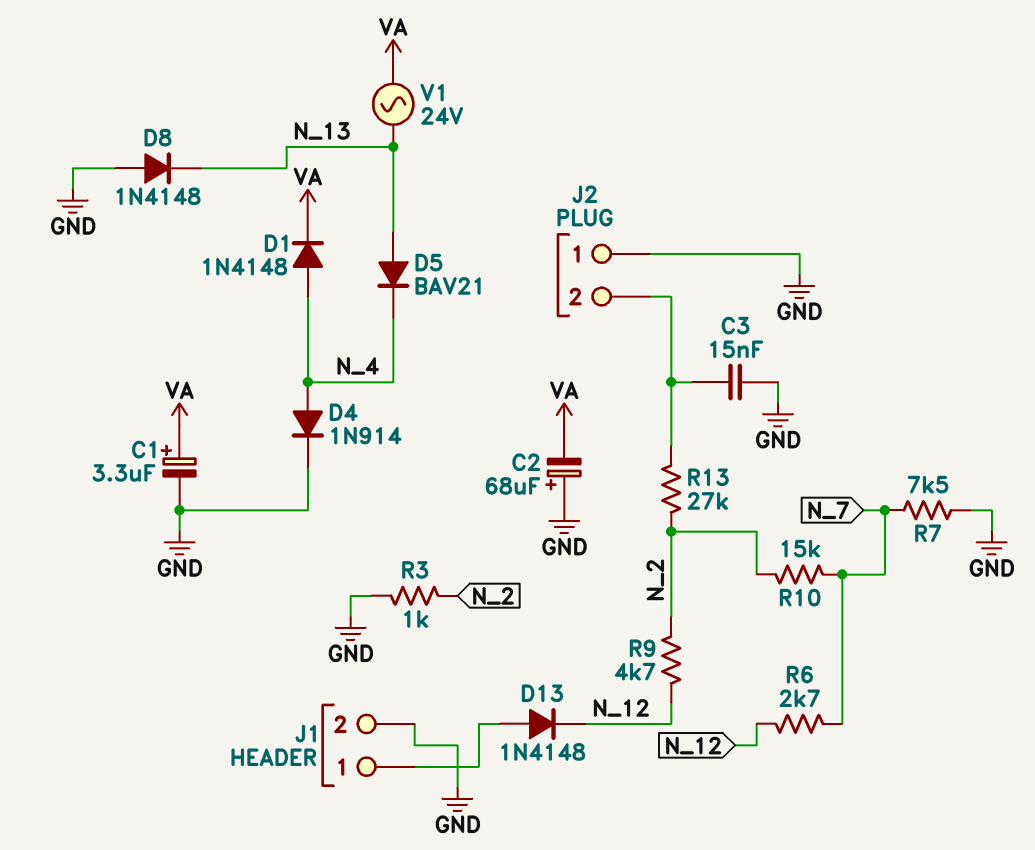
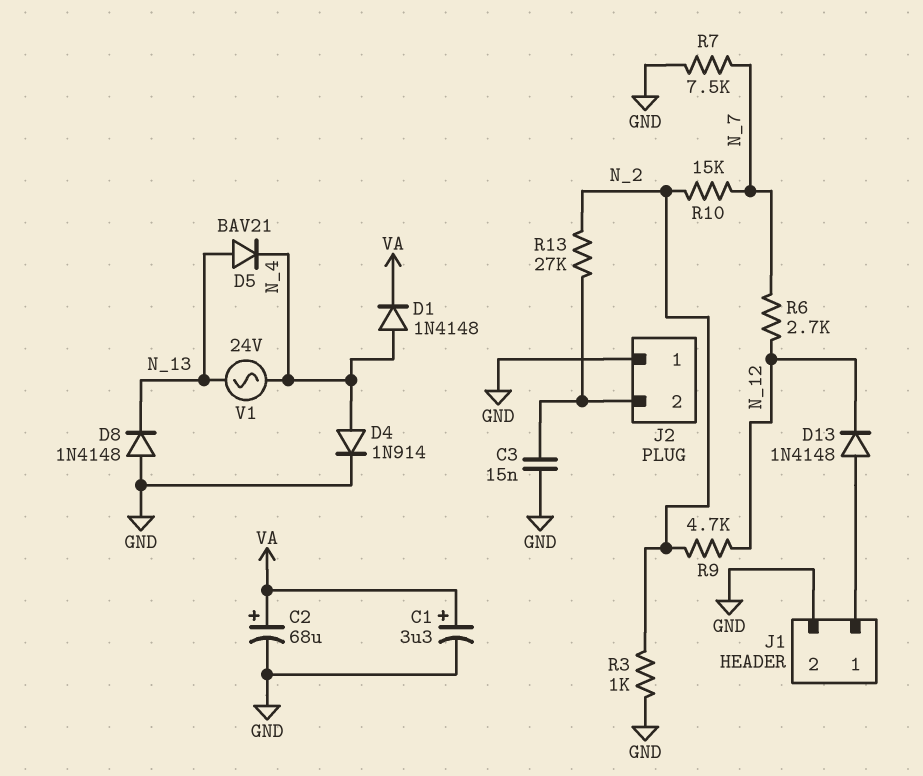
C2: 68uF (plus GND, minus VA) -> 68uF (plus VA, minus GND)
V1: AC 24V (N_13, VA) -> AC 24V (N_4, N_13)

